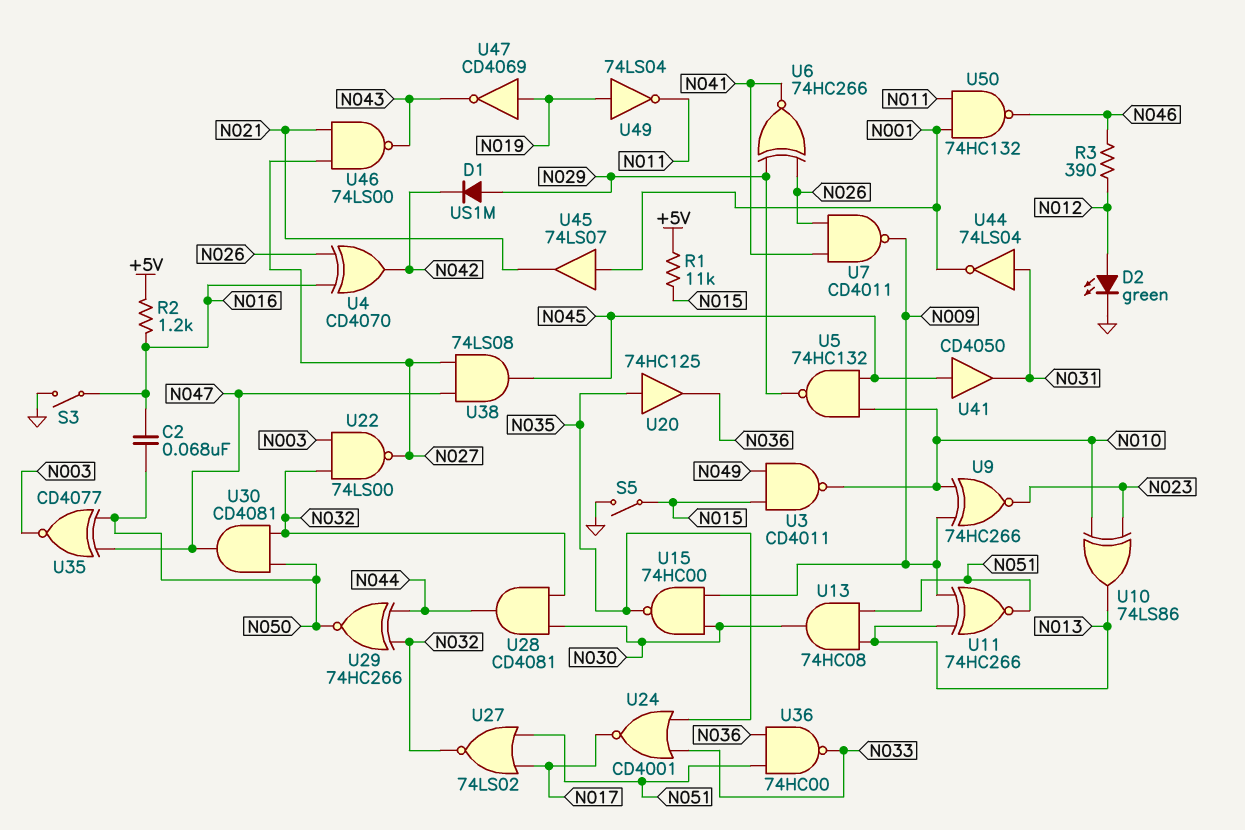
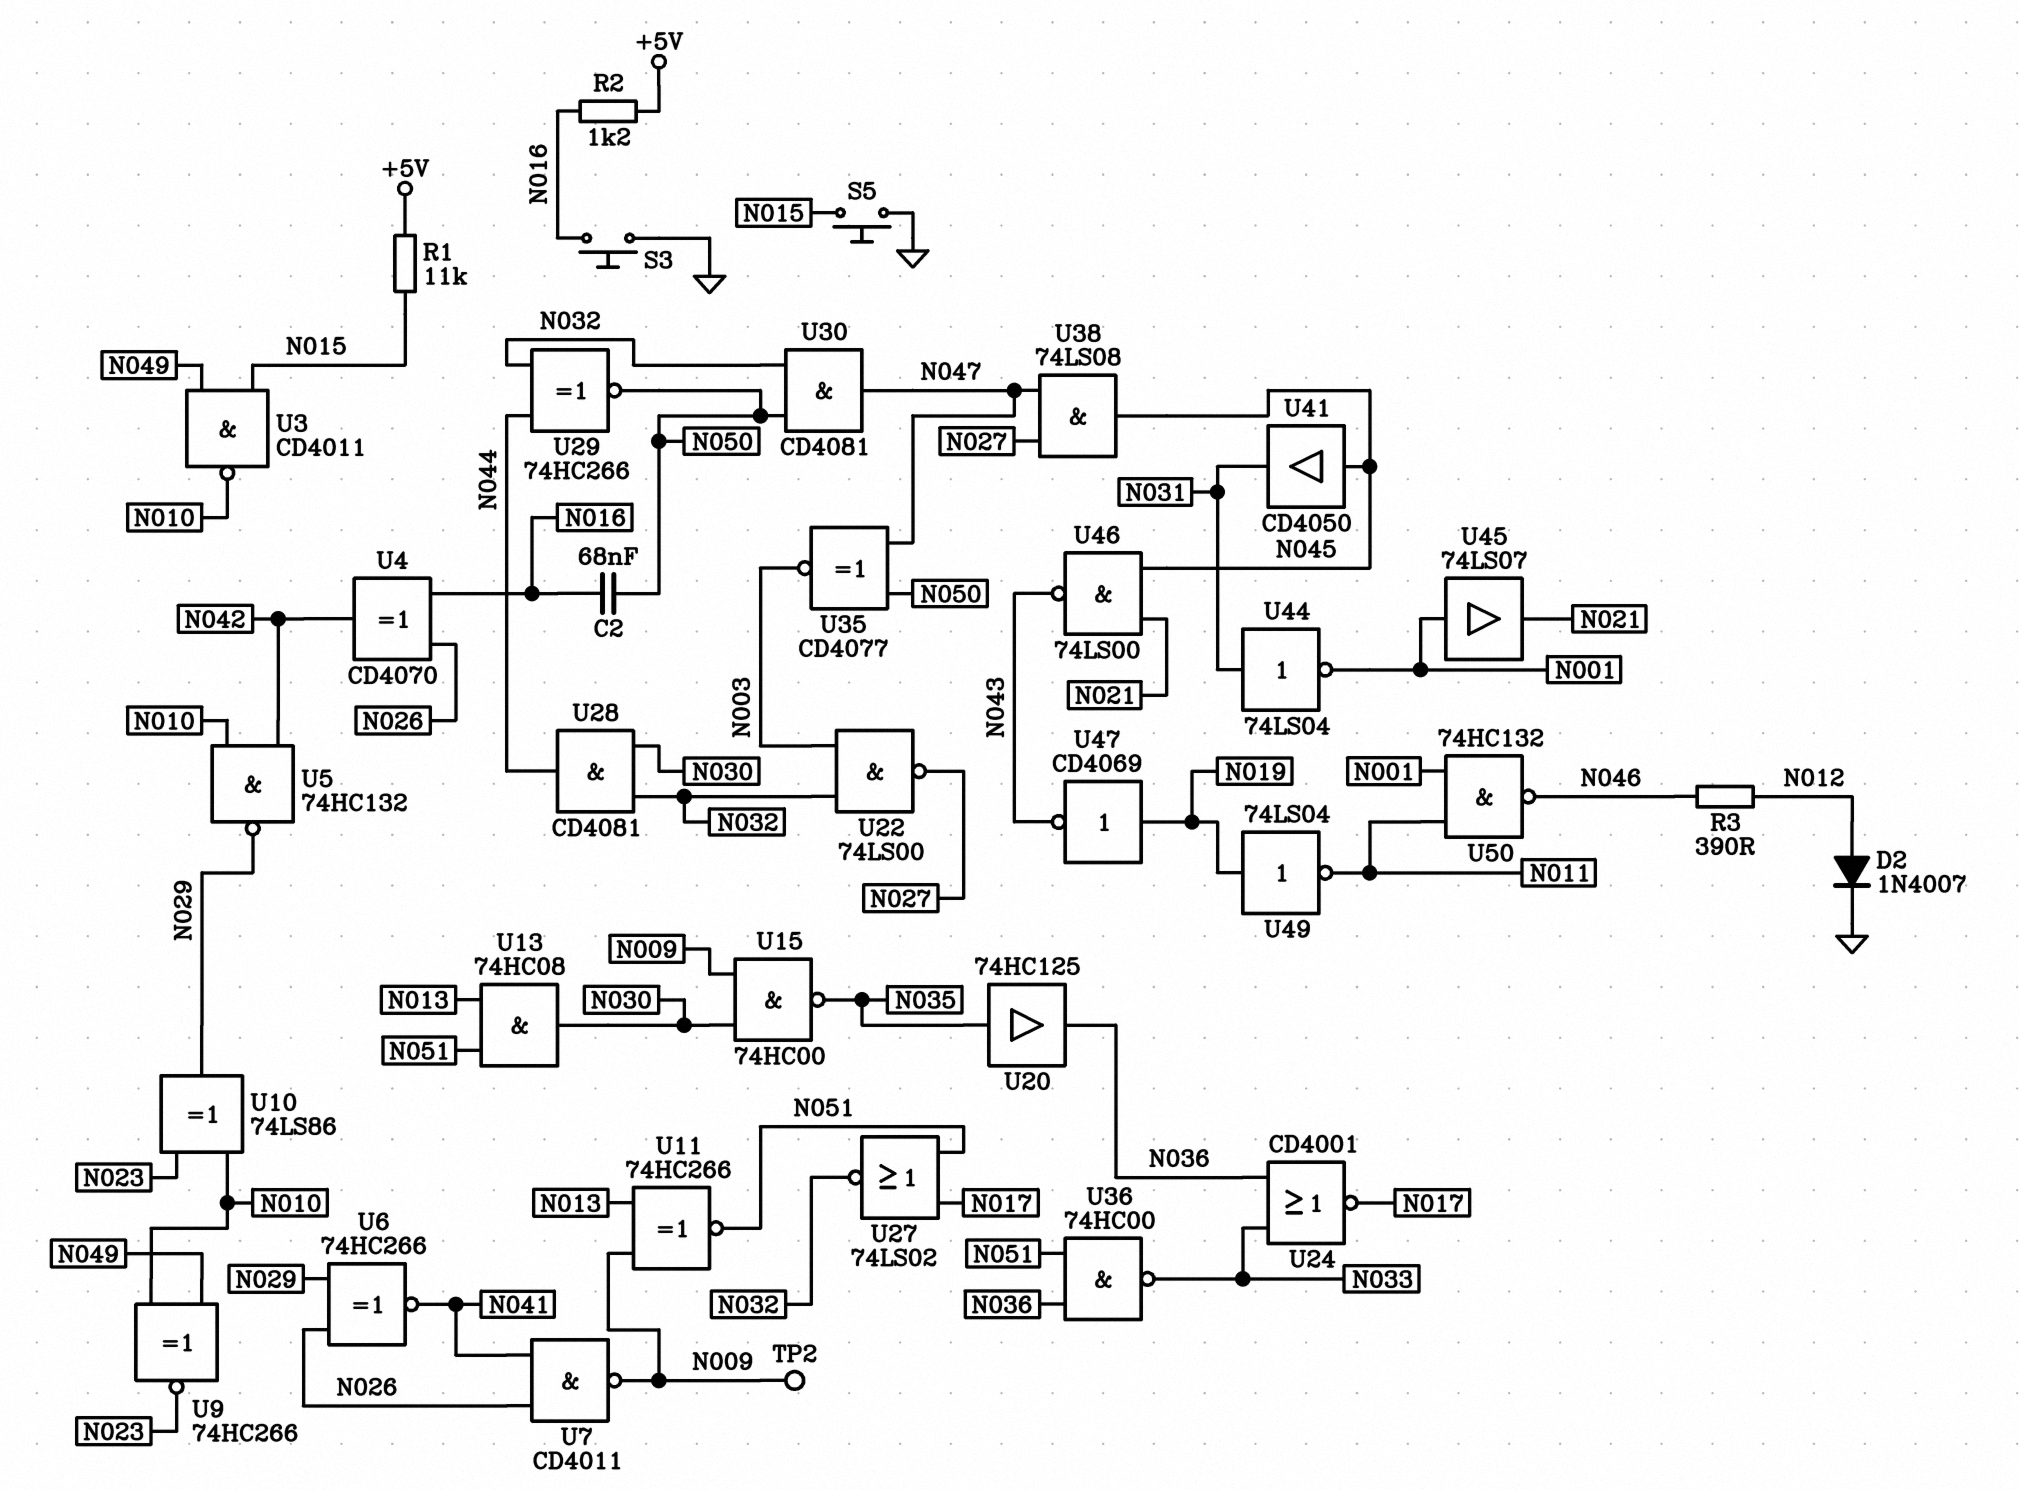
D1: diode US1M (A N029, K N042) -> none
D2: LED green (A N012, K GND) -> diode 1N4007 (A N012, K GND)
S3: switch (GND, N016) -> button (GND, N016)
S5: switch (GND, N015) -> button (GND, N015)
TP2: none -> test point (N009)
U5: NAND 74HC132 (in N010, in N045, out N029) -> NAND 74HC132 (in N010, in N042, out N029)
U9: XNOR 74HC266 (in N009, in N010, out N023) -> XNOR 74HC266 (in N010, in N049, out N023)
U10: XOR 74LS86 (in N010, in N023, out N013) -> XOR 74LS86 (in N010, in N023, out N029)
U24: NOR CD4001 (in N033, in N035, out N017) -> NOR CD4001 (in N033, in N036, out N017)
U46: NAND 74LS00 (in N021, in N027, out N043) -> NAND 74LS00 (in N021, in N045, out N043)

